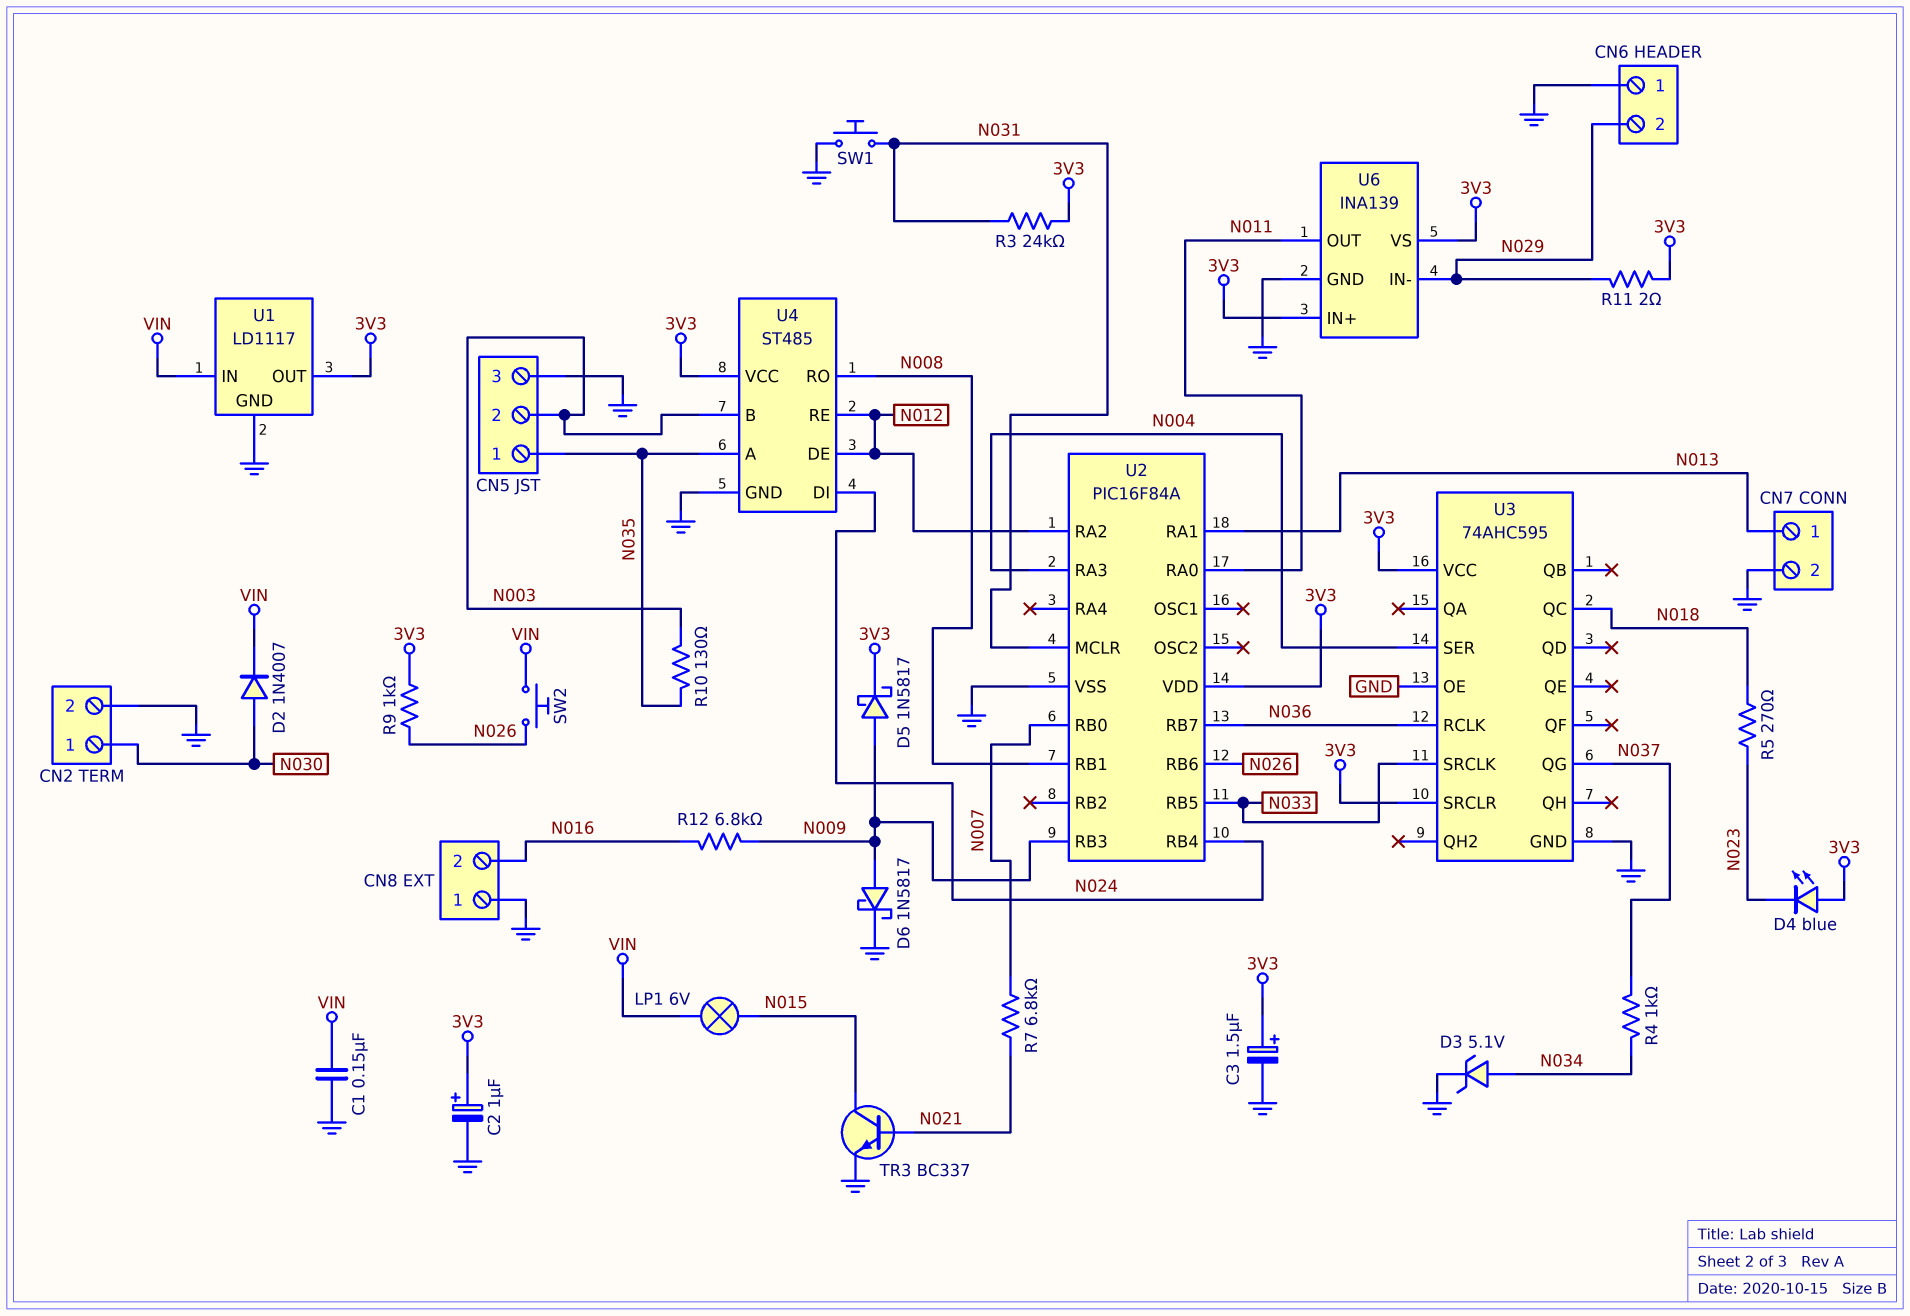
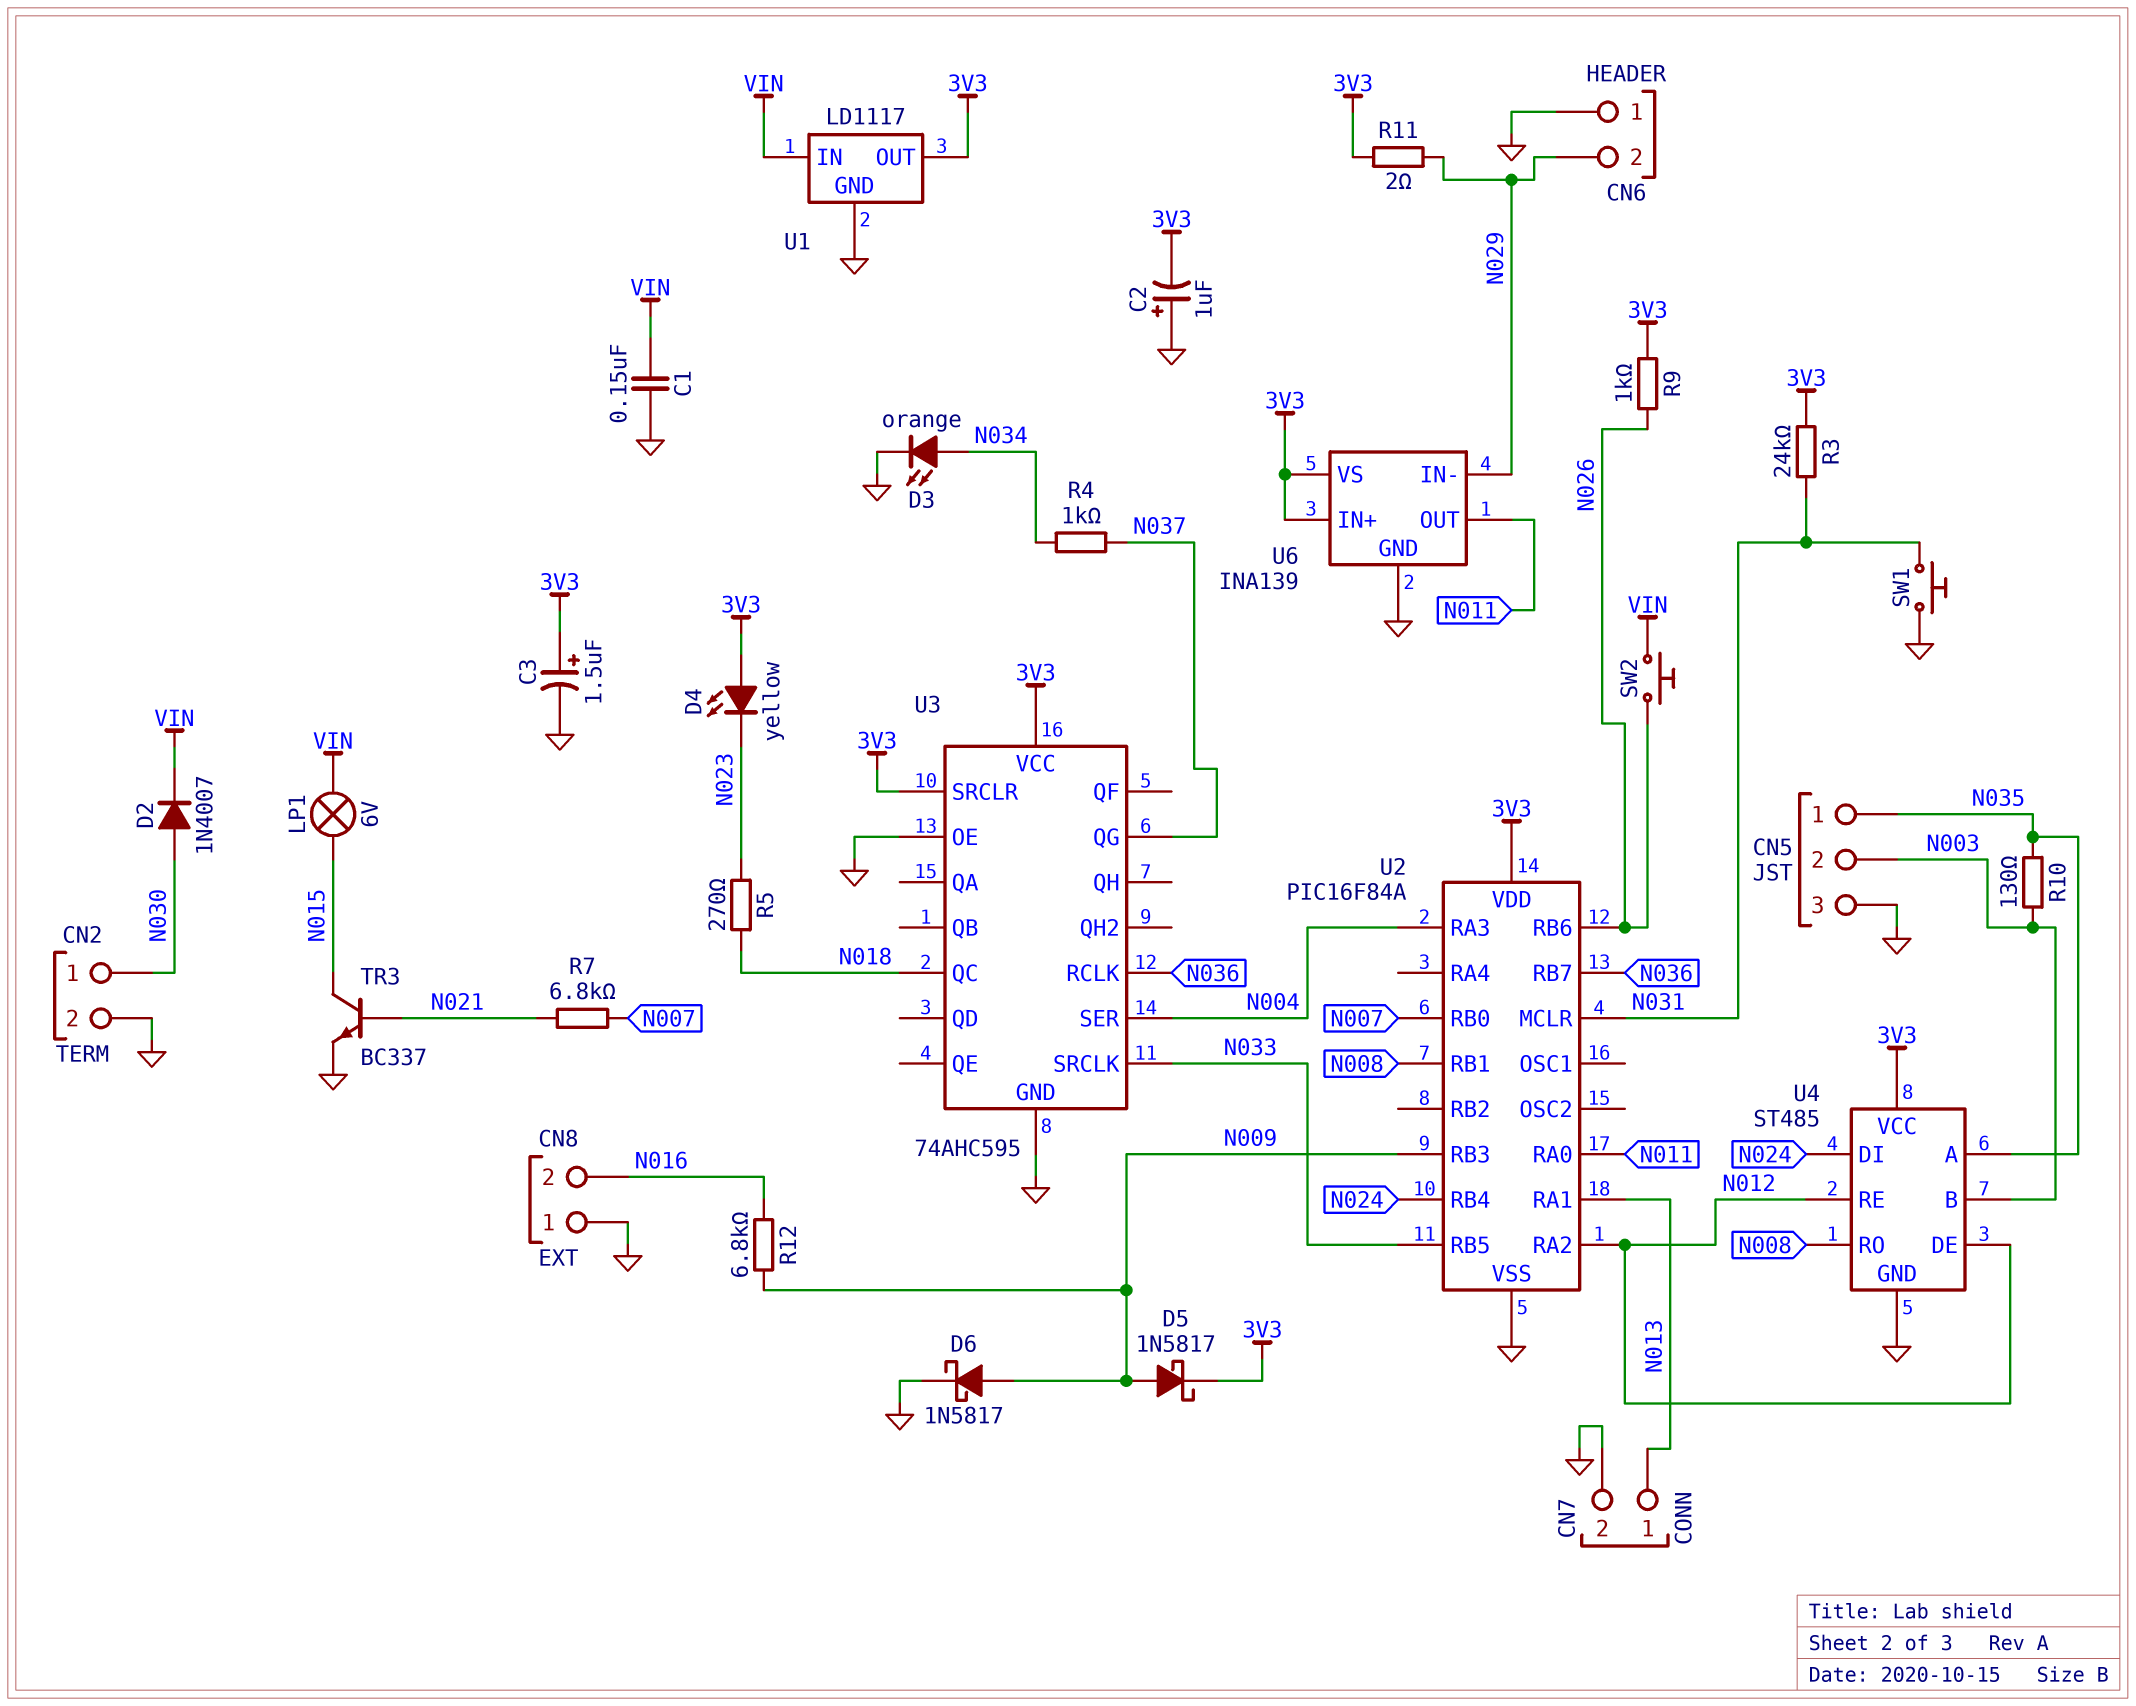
C2: 1uF (plus 3V3, minus GND) -> 1uF (plus GND, minus 3V3)
D3: zener 5.1V (A N034, K GND) -> LED orange (A N034, K GND)
D4: LED blue (A 3V3, K N023) -> LED yellow (A 3V3, K N023)

